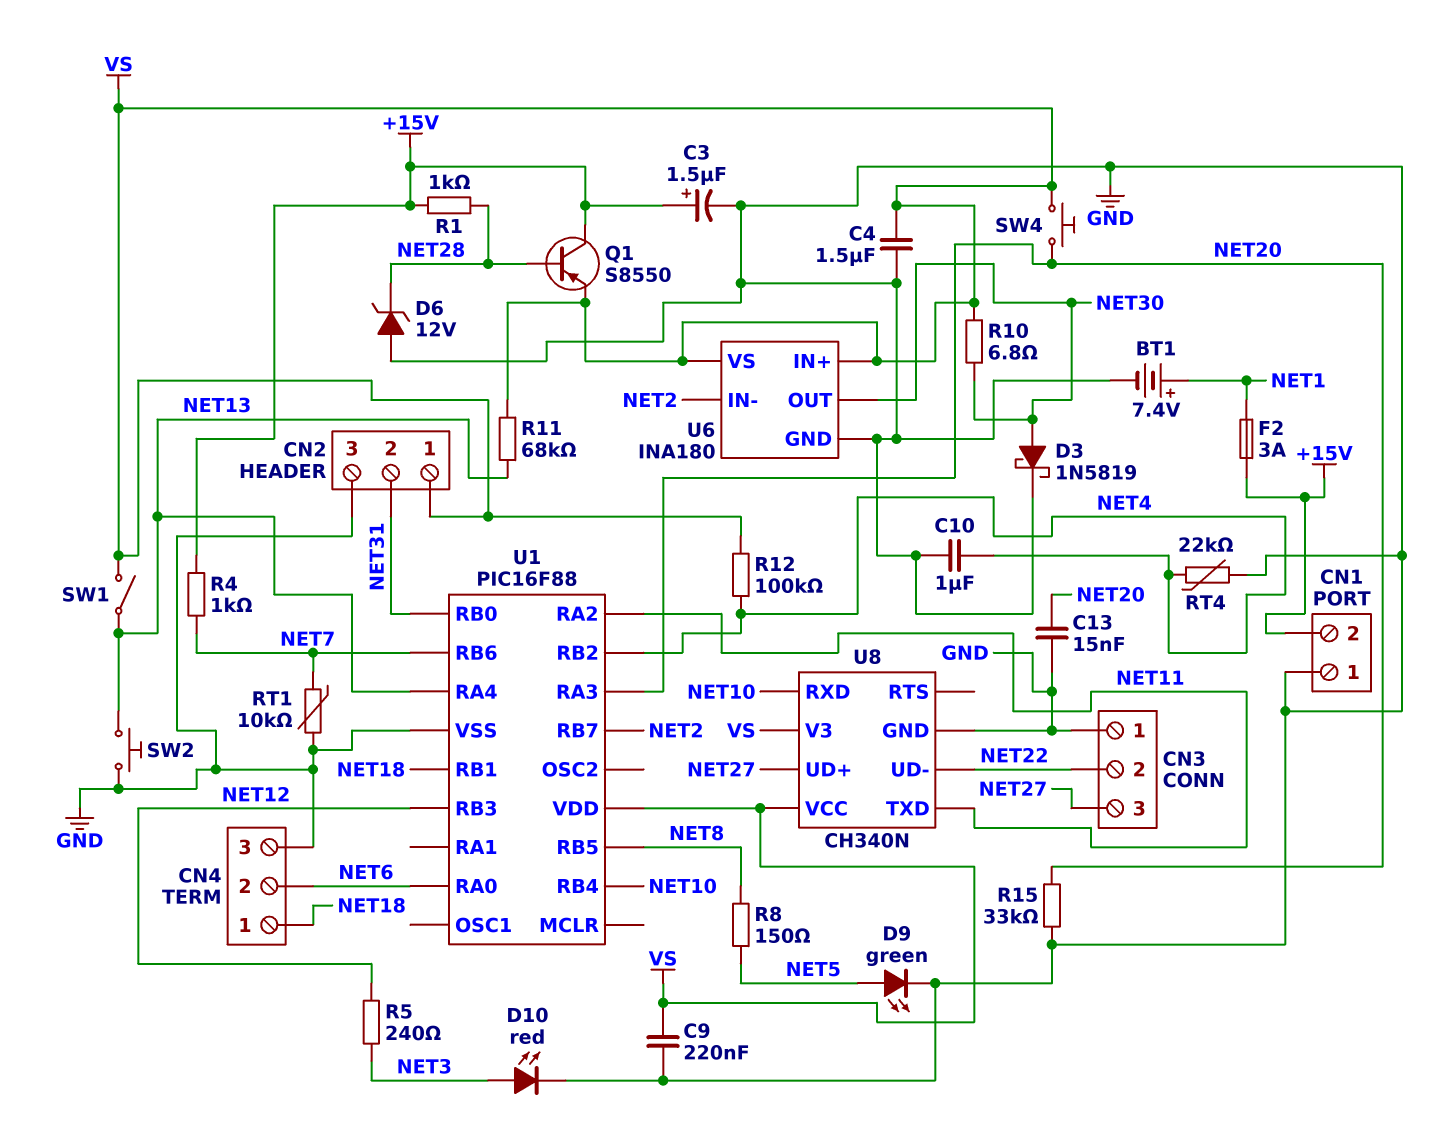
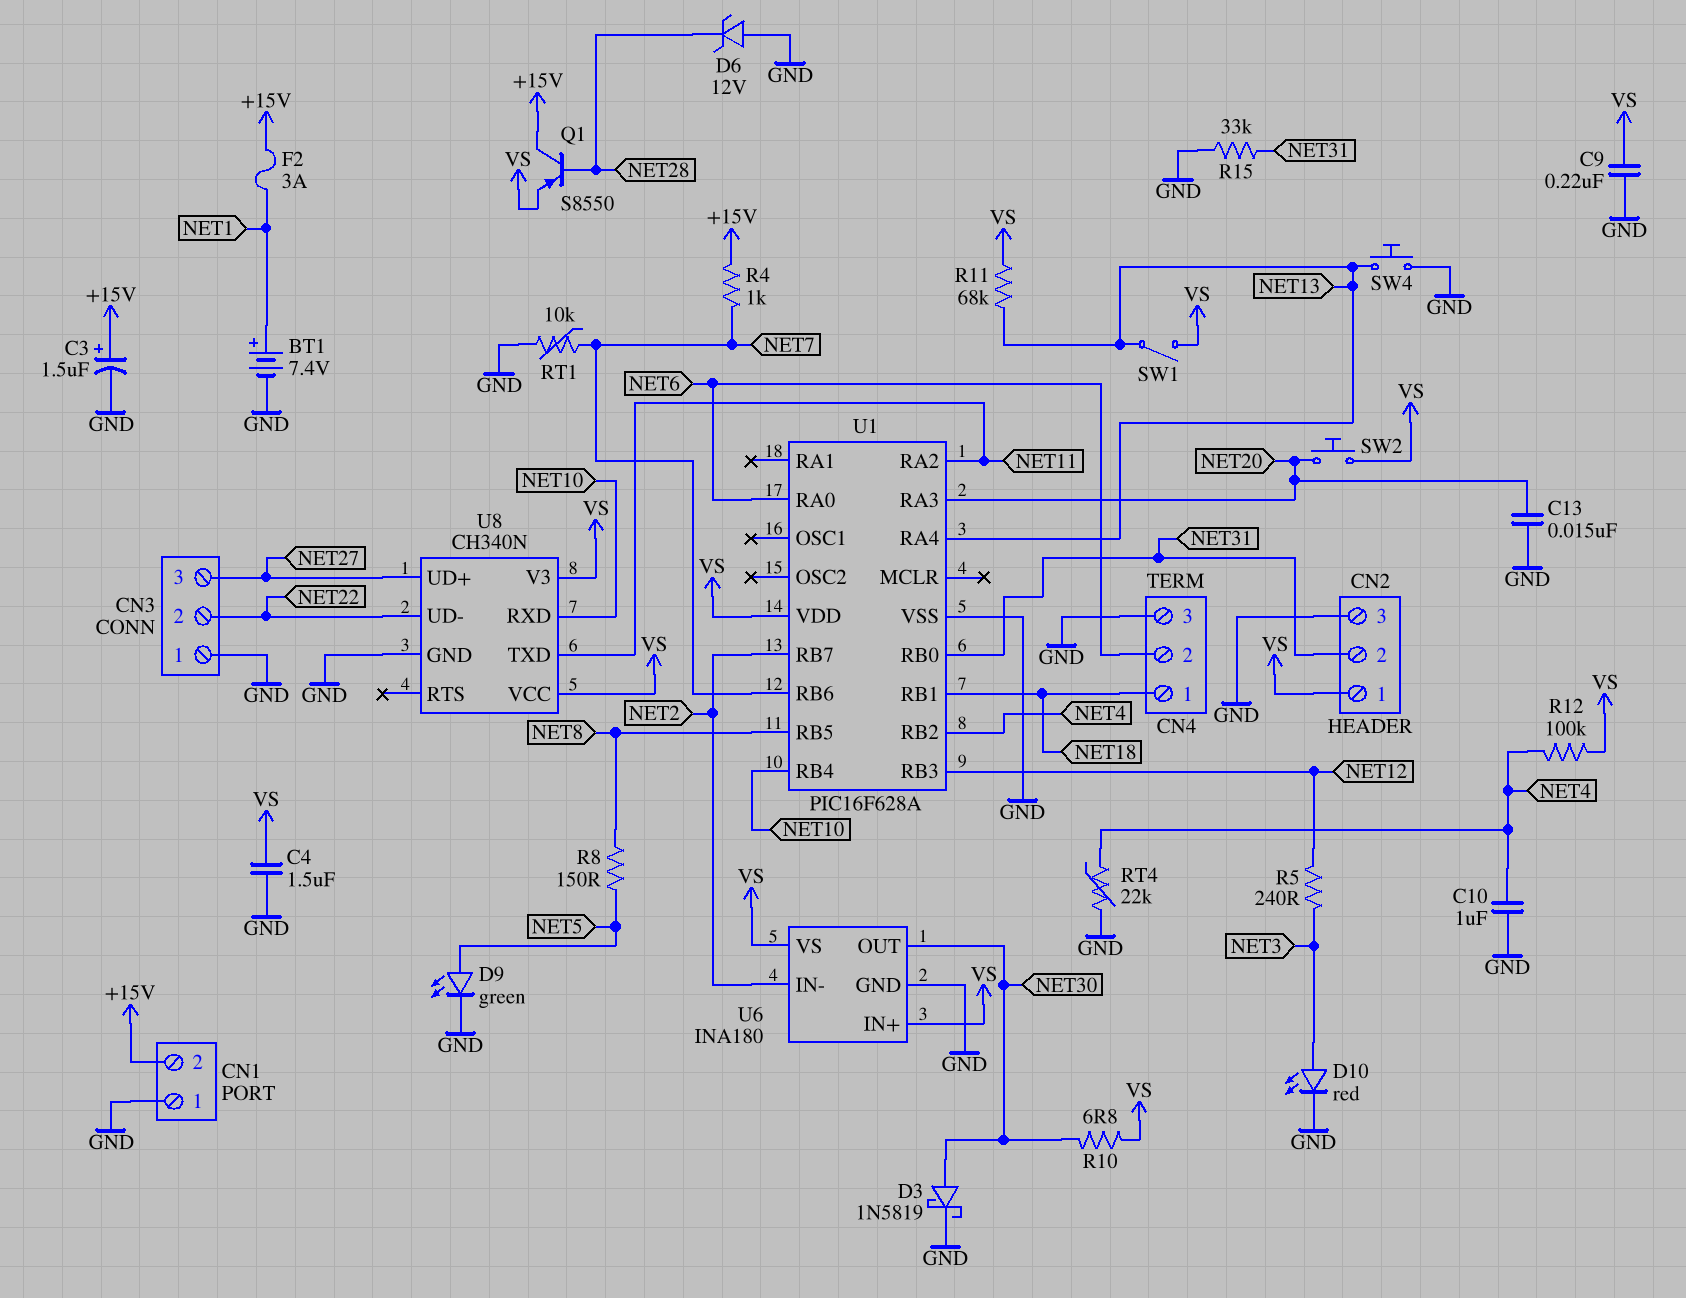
R1: 1k (+15V, NET28) -> none
R15: 33k (GND, NET20) -> 33k (GND, NET31)
SW2: button (GND, NET13) -> button (NET20, VS)
SW4: button (NET20, VS) -> button (GND, NET13)
U1: PIC16F88 -> PIC16F628A

